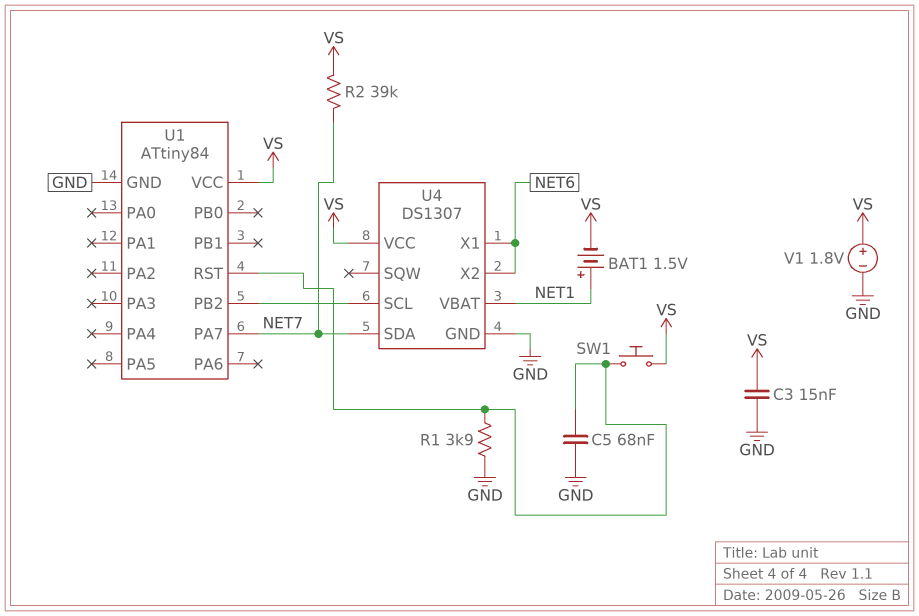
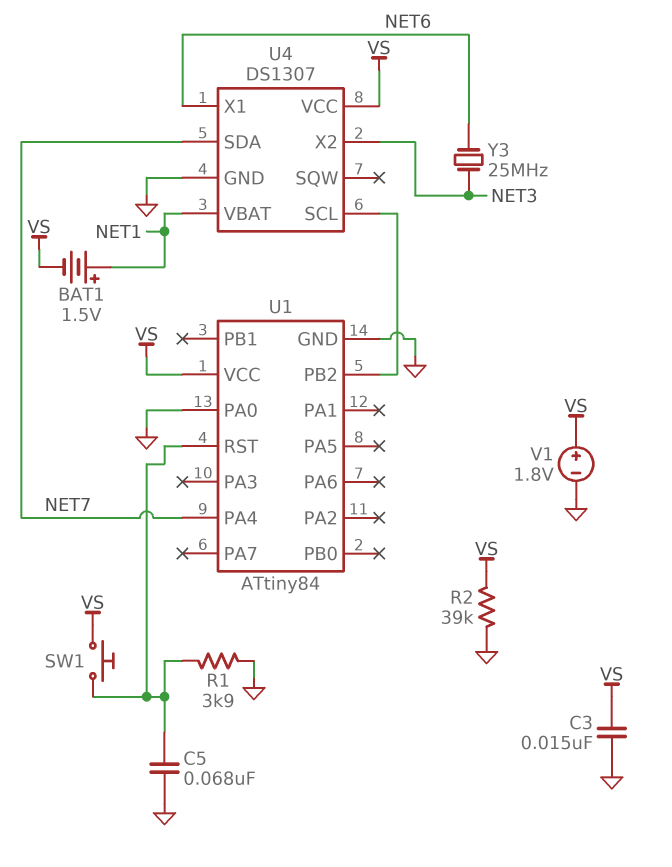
R2: 39k (NET7, VS) -> 39k (GND, VS)
U1 pin PA0: none -> GND
U1 pin PA4: none -> NET7
U1 pin PA7: NET7 -> none
U4 pin X2: NET6 -> NET3
Y3: none -> 25MHz (NET3, NET6)

